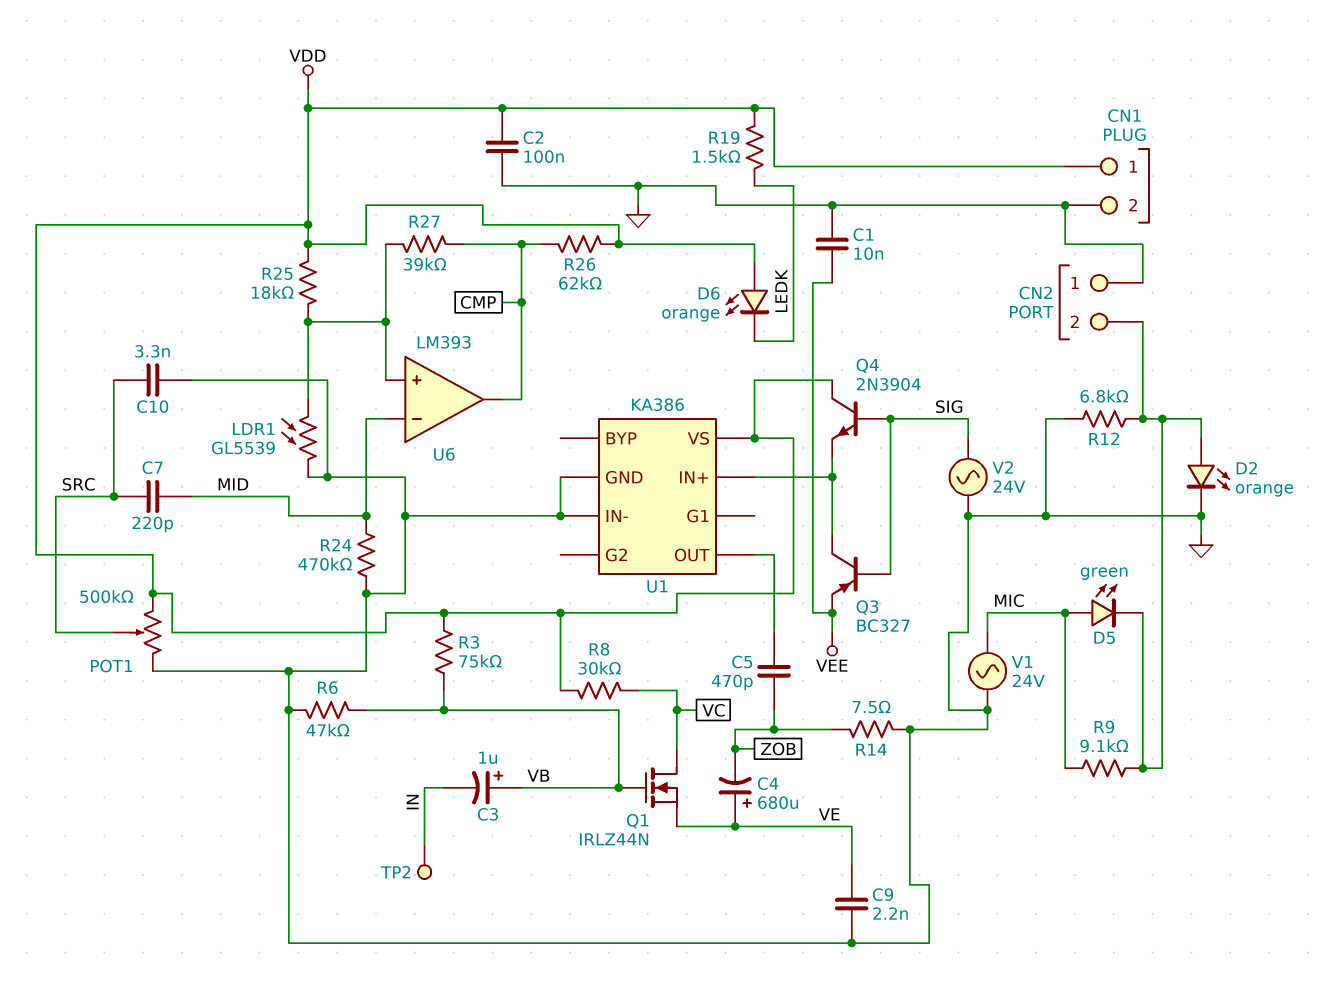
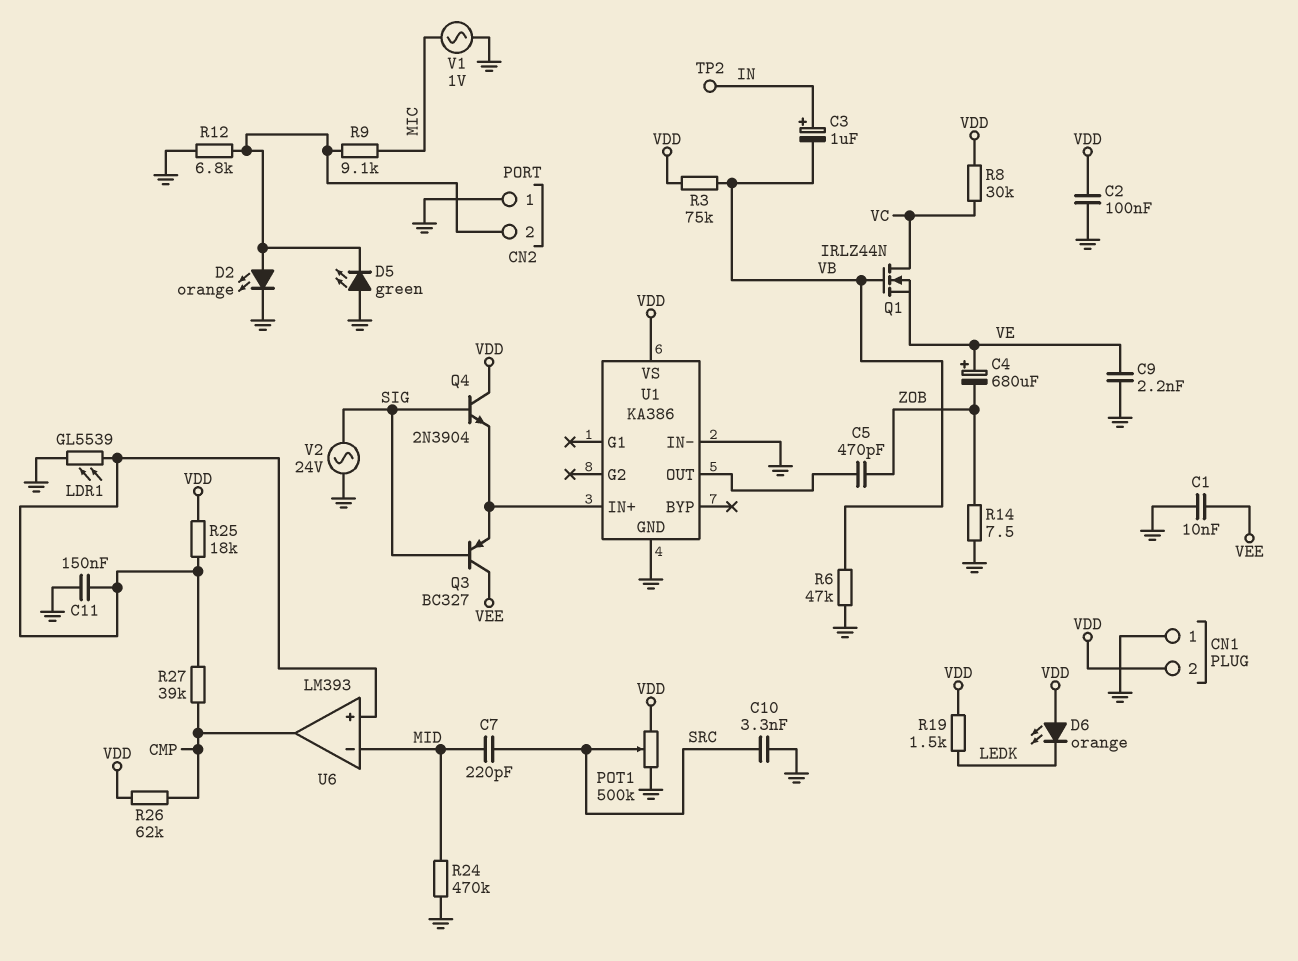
C3: 1uF (plus VB, minus IN) -> 1uF (plus IN, minus VB)
C11: none -> 150nF (GND, U6/in+)
CN1 pin 1: VDD -> GND
CN1 pin 2: GND -> VDD
D5: LED green (A MIC, K CN2/2) -> LED green (A GND, K CN2/2)
Q3: PNP BC327 (B SIG, C U1/IN+, E VEE) -> PNP BC327 (B SIG, C VEE, E U1/IN+)
V1: AC 24V (GND, MIC) -> AC 1V (GND, MIC)

